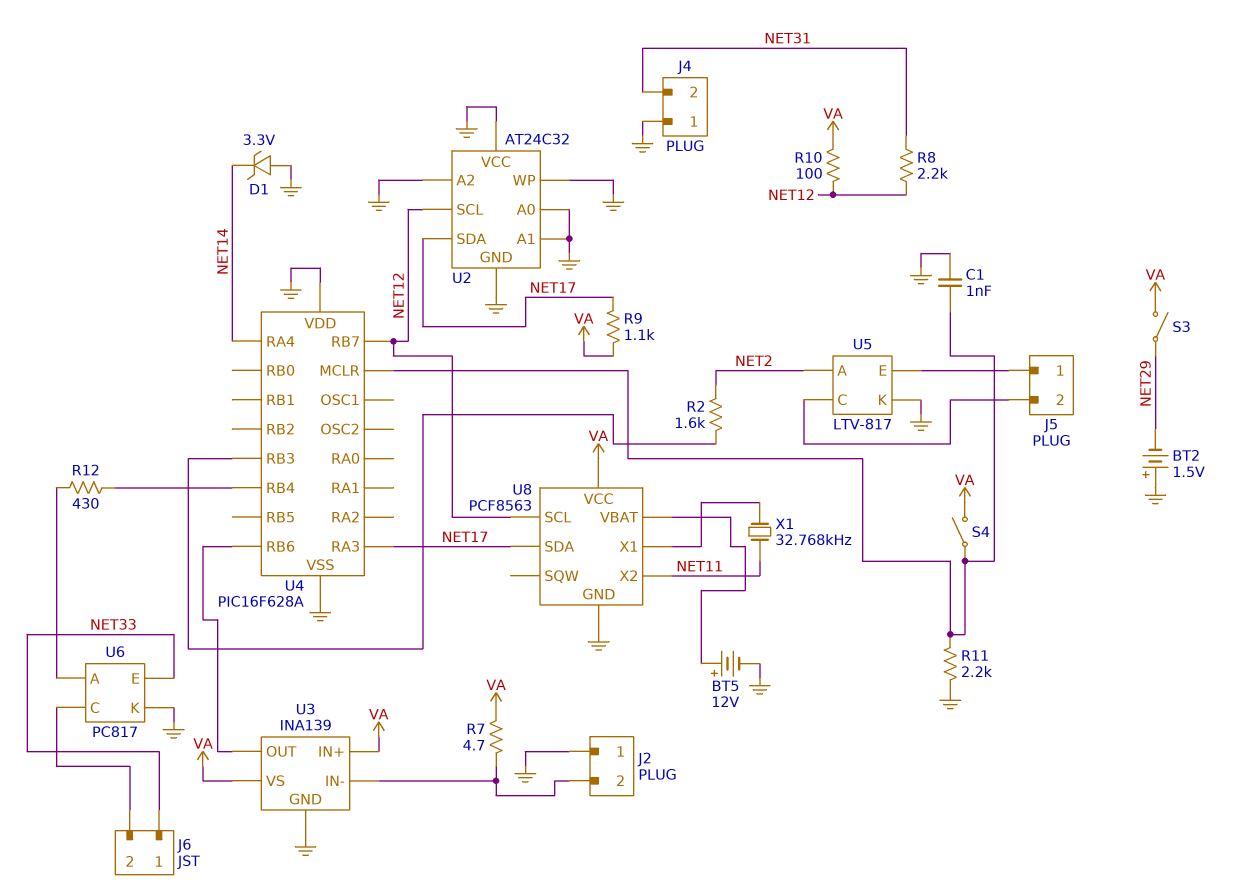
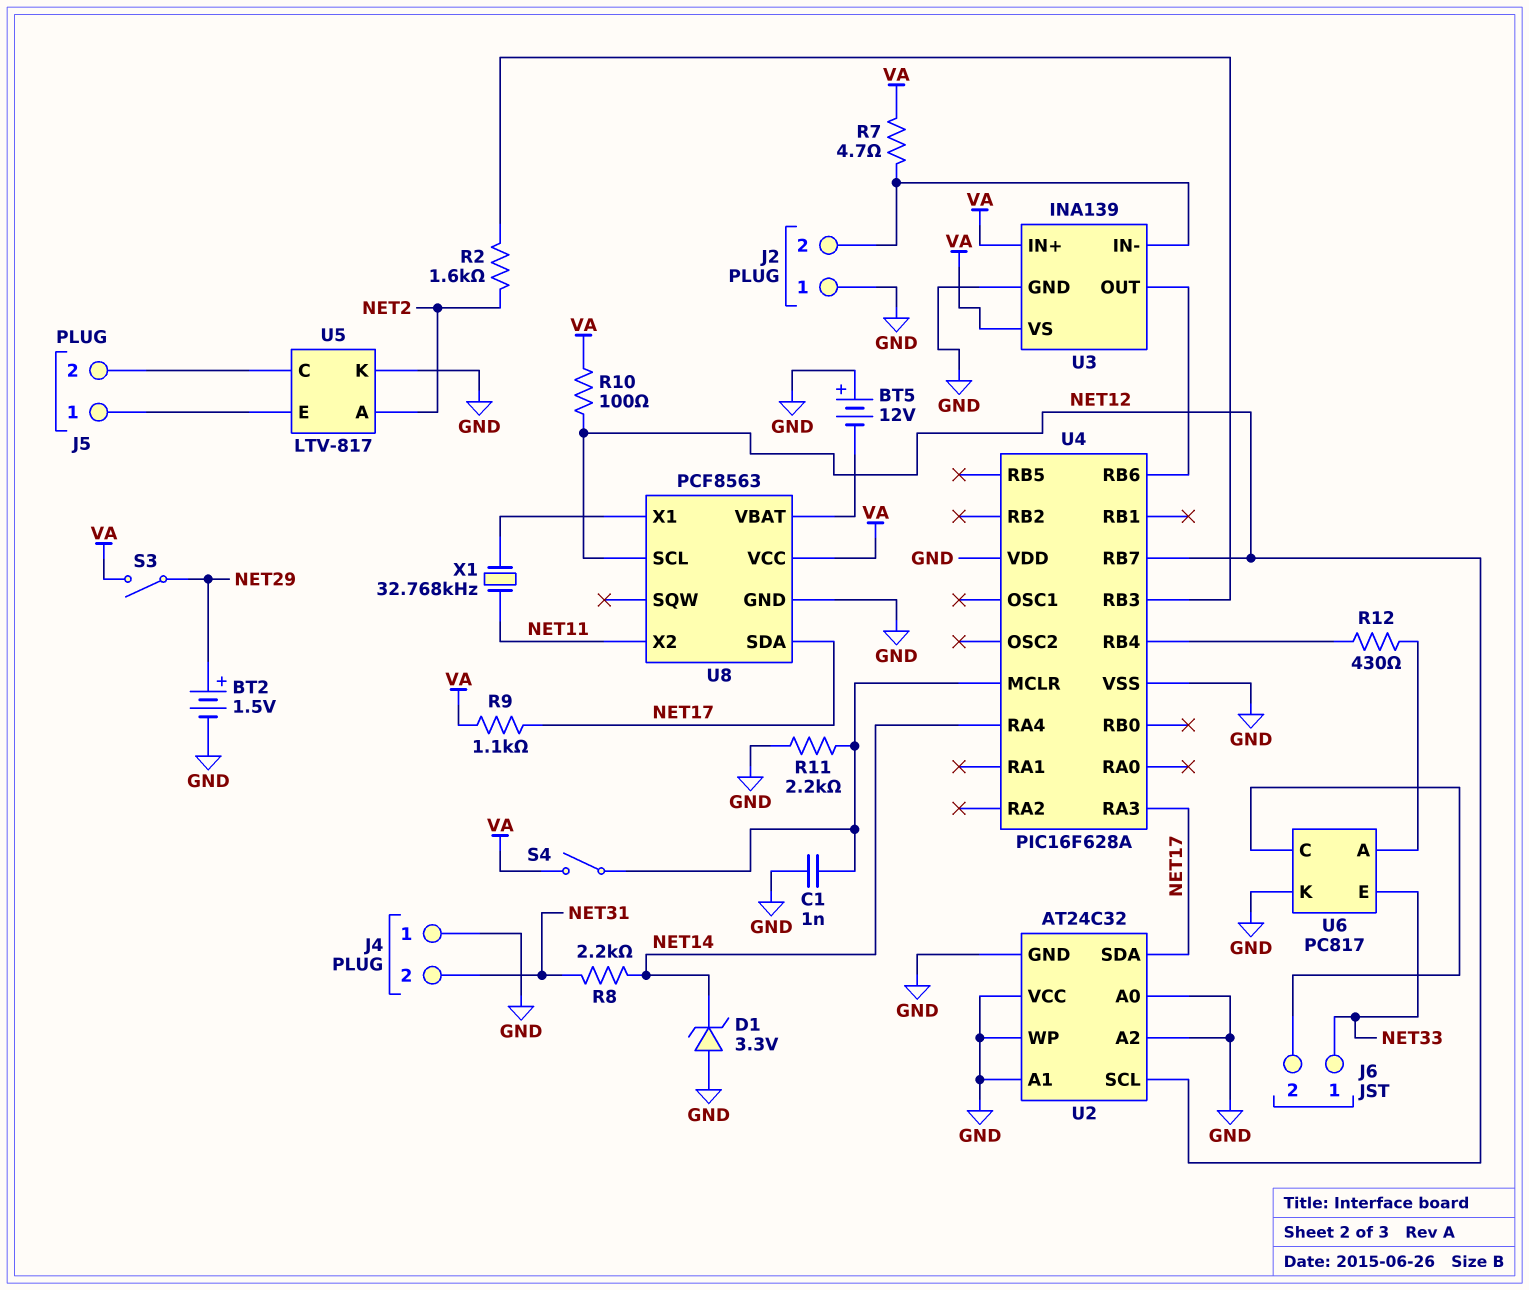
BT2: 1.5V (plus GND, minus NET29) -> 1.5V (plus NET29, minus GND)
BT5: 12V (plus U8/VBAT, minus GND) -> 12V (plus GND, minus U8/VBAT)
R8: 2.2k (NET12, NET31) -> 2.2k (NET14, NET31)

